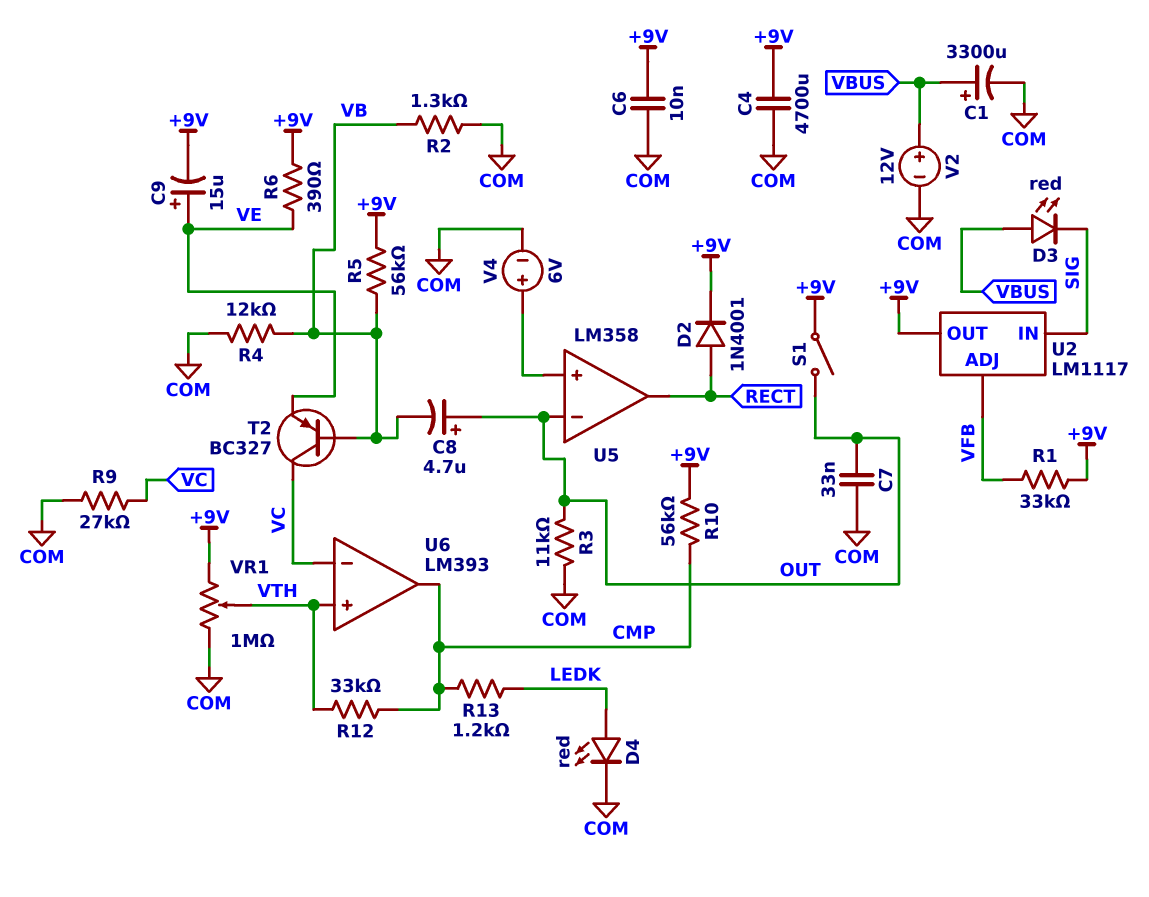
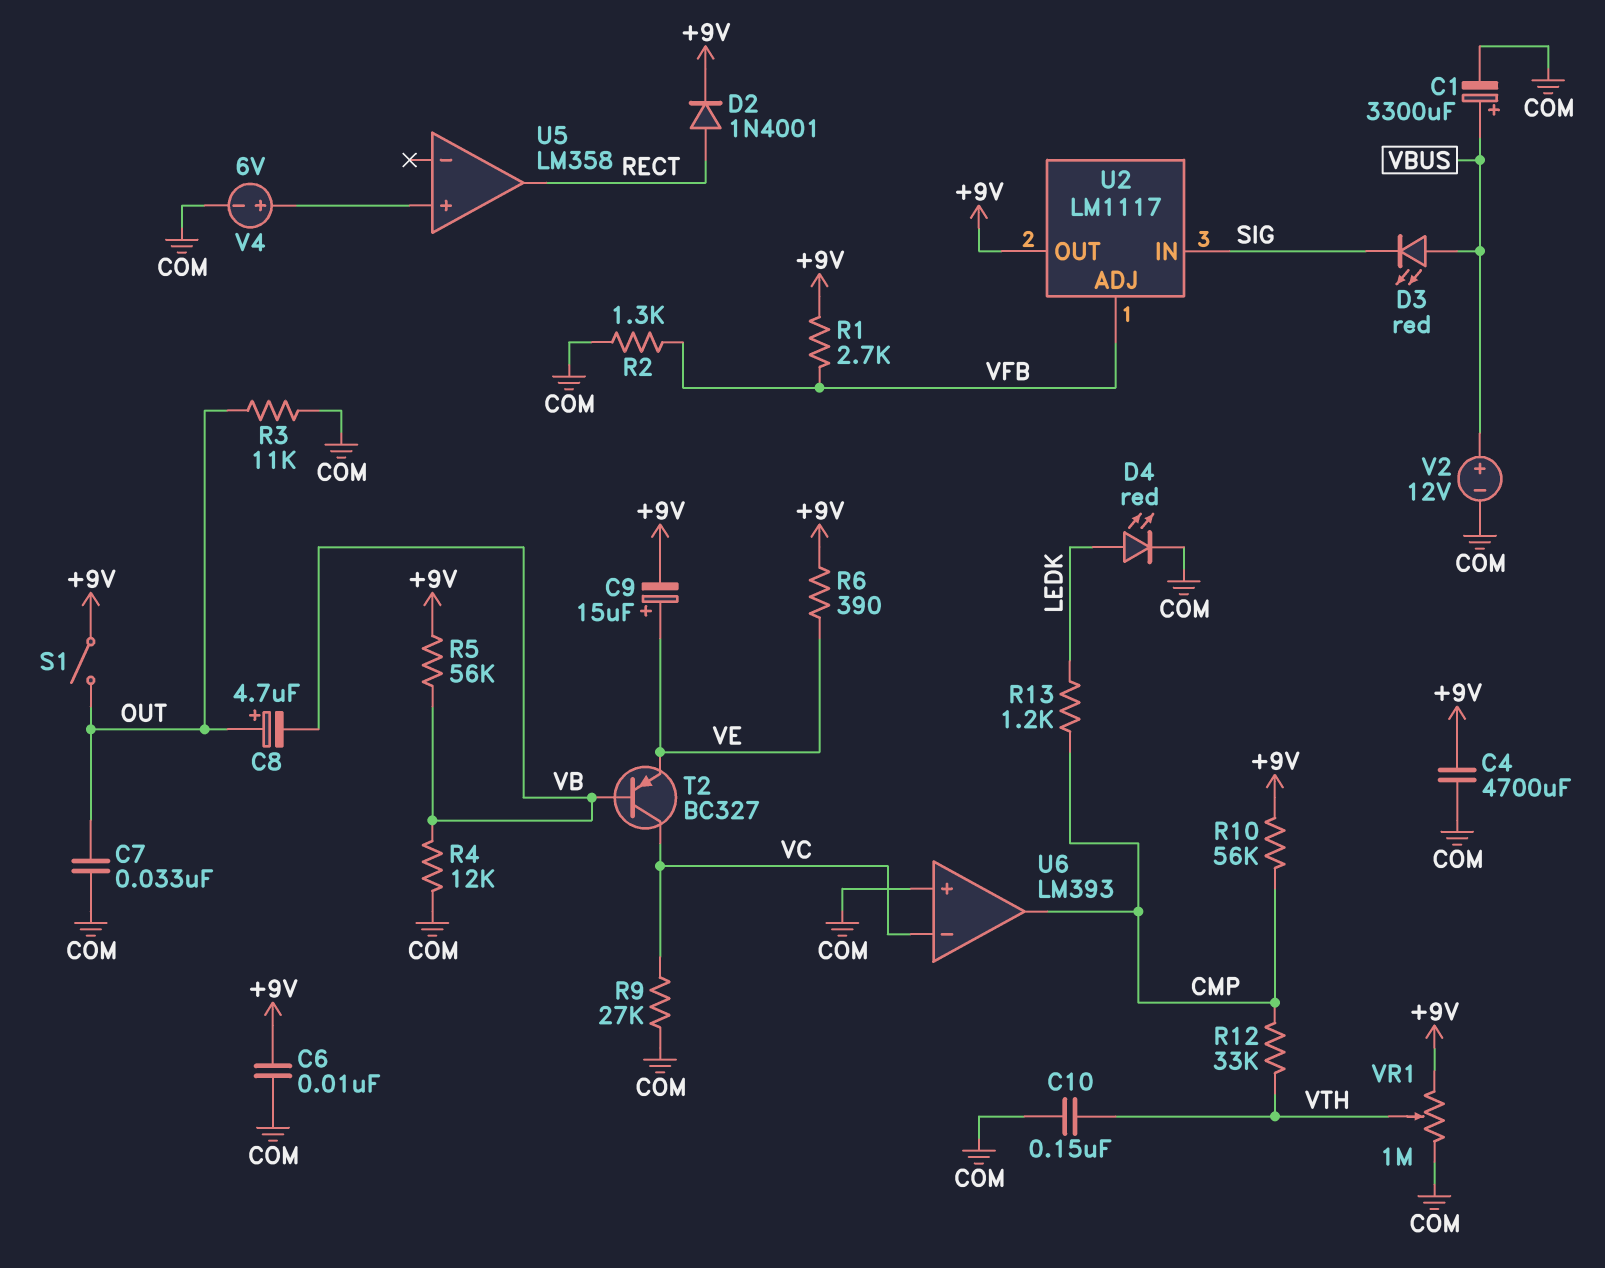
C10: none -> 150nF (COM, VTH)
R1: 33k (+9V, VFB) -> 2.7k (+9V, VFB)
R2: 1.3k (COM, VB) -> 1.3k (COM, VFB)
U5 pin in-: OUT -> none
U6 pin in+: VTH -> COM

